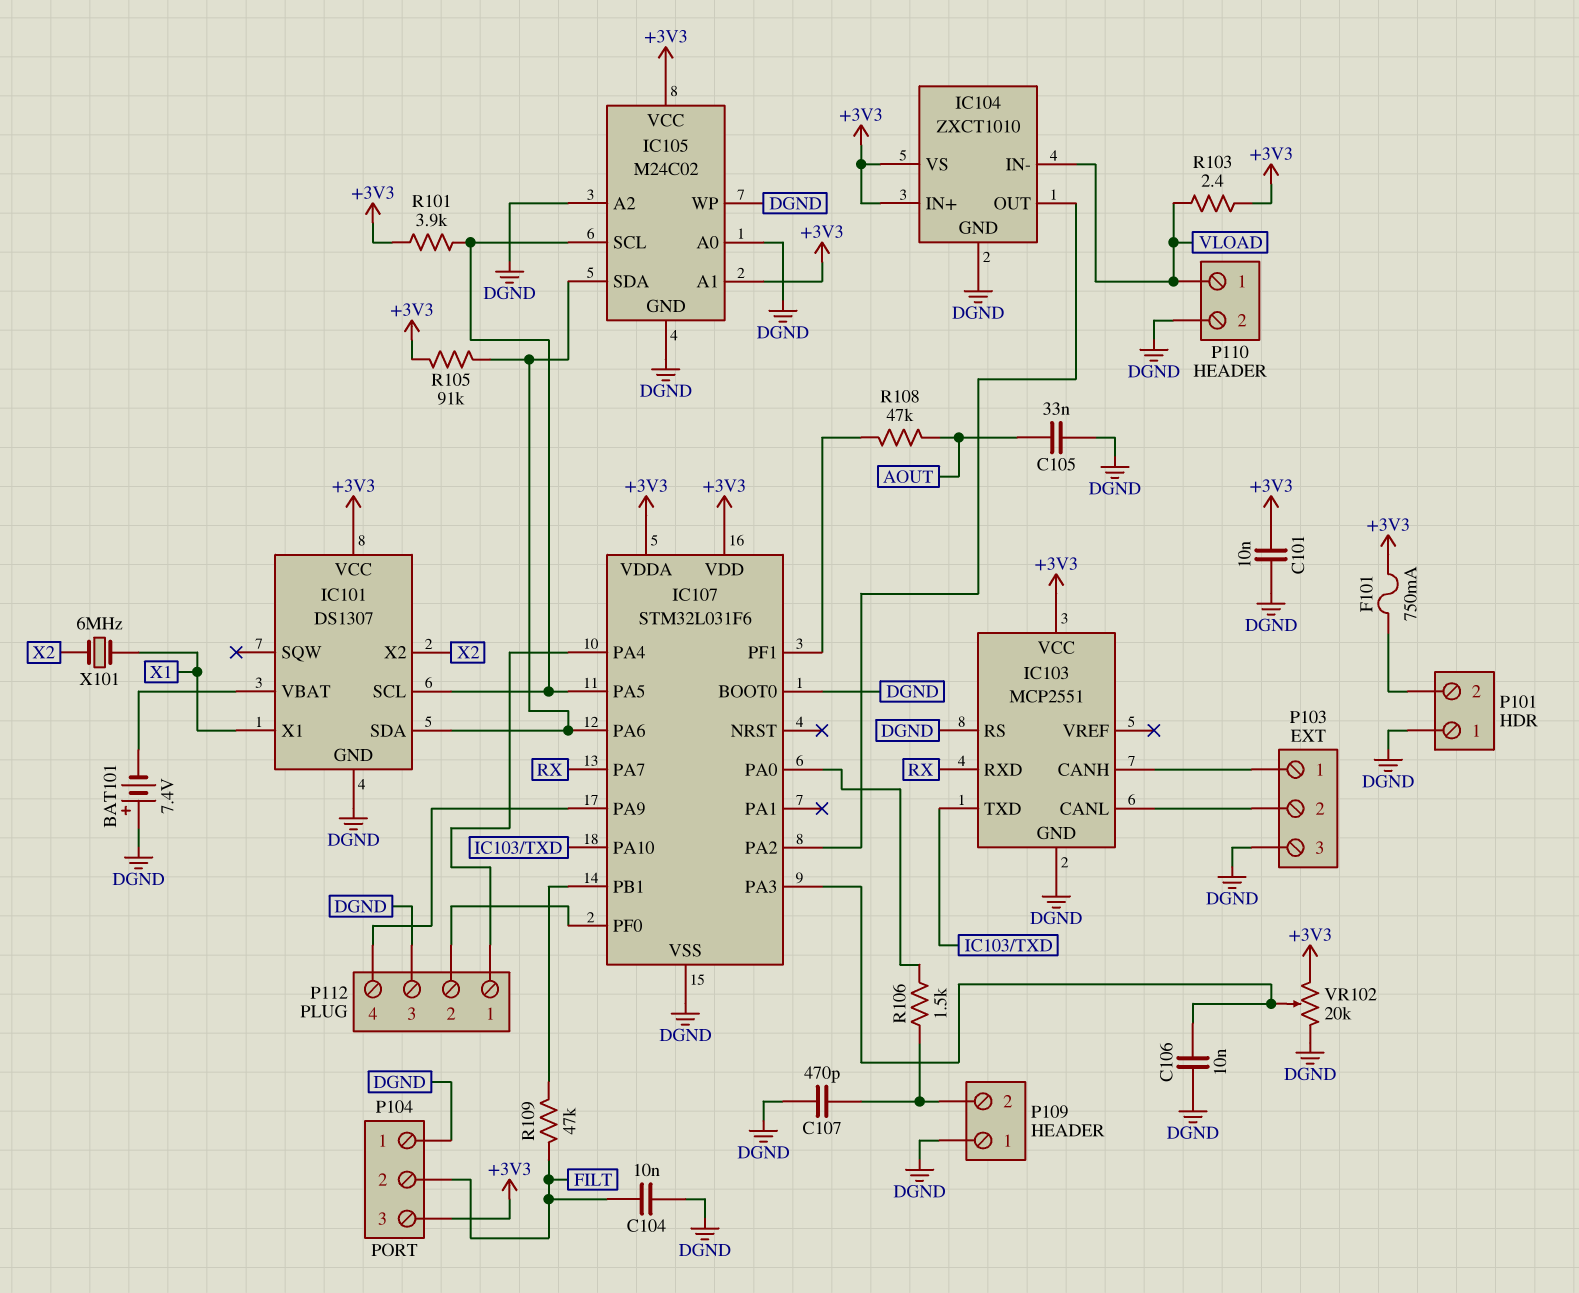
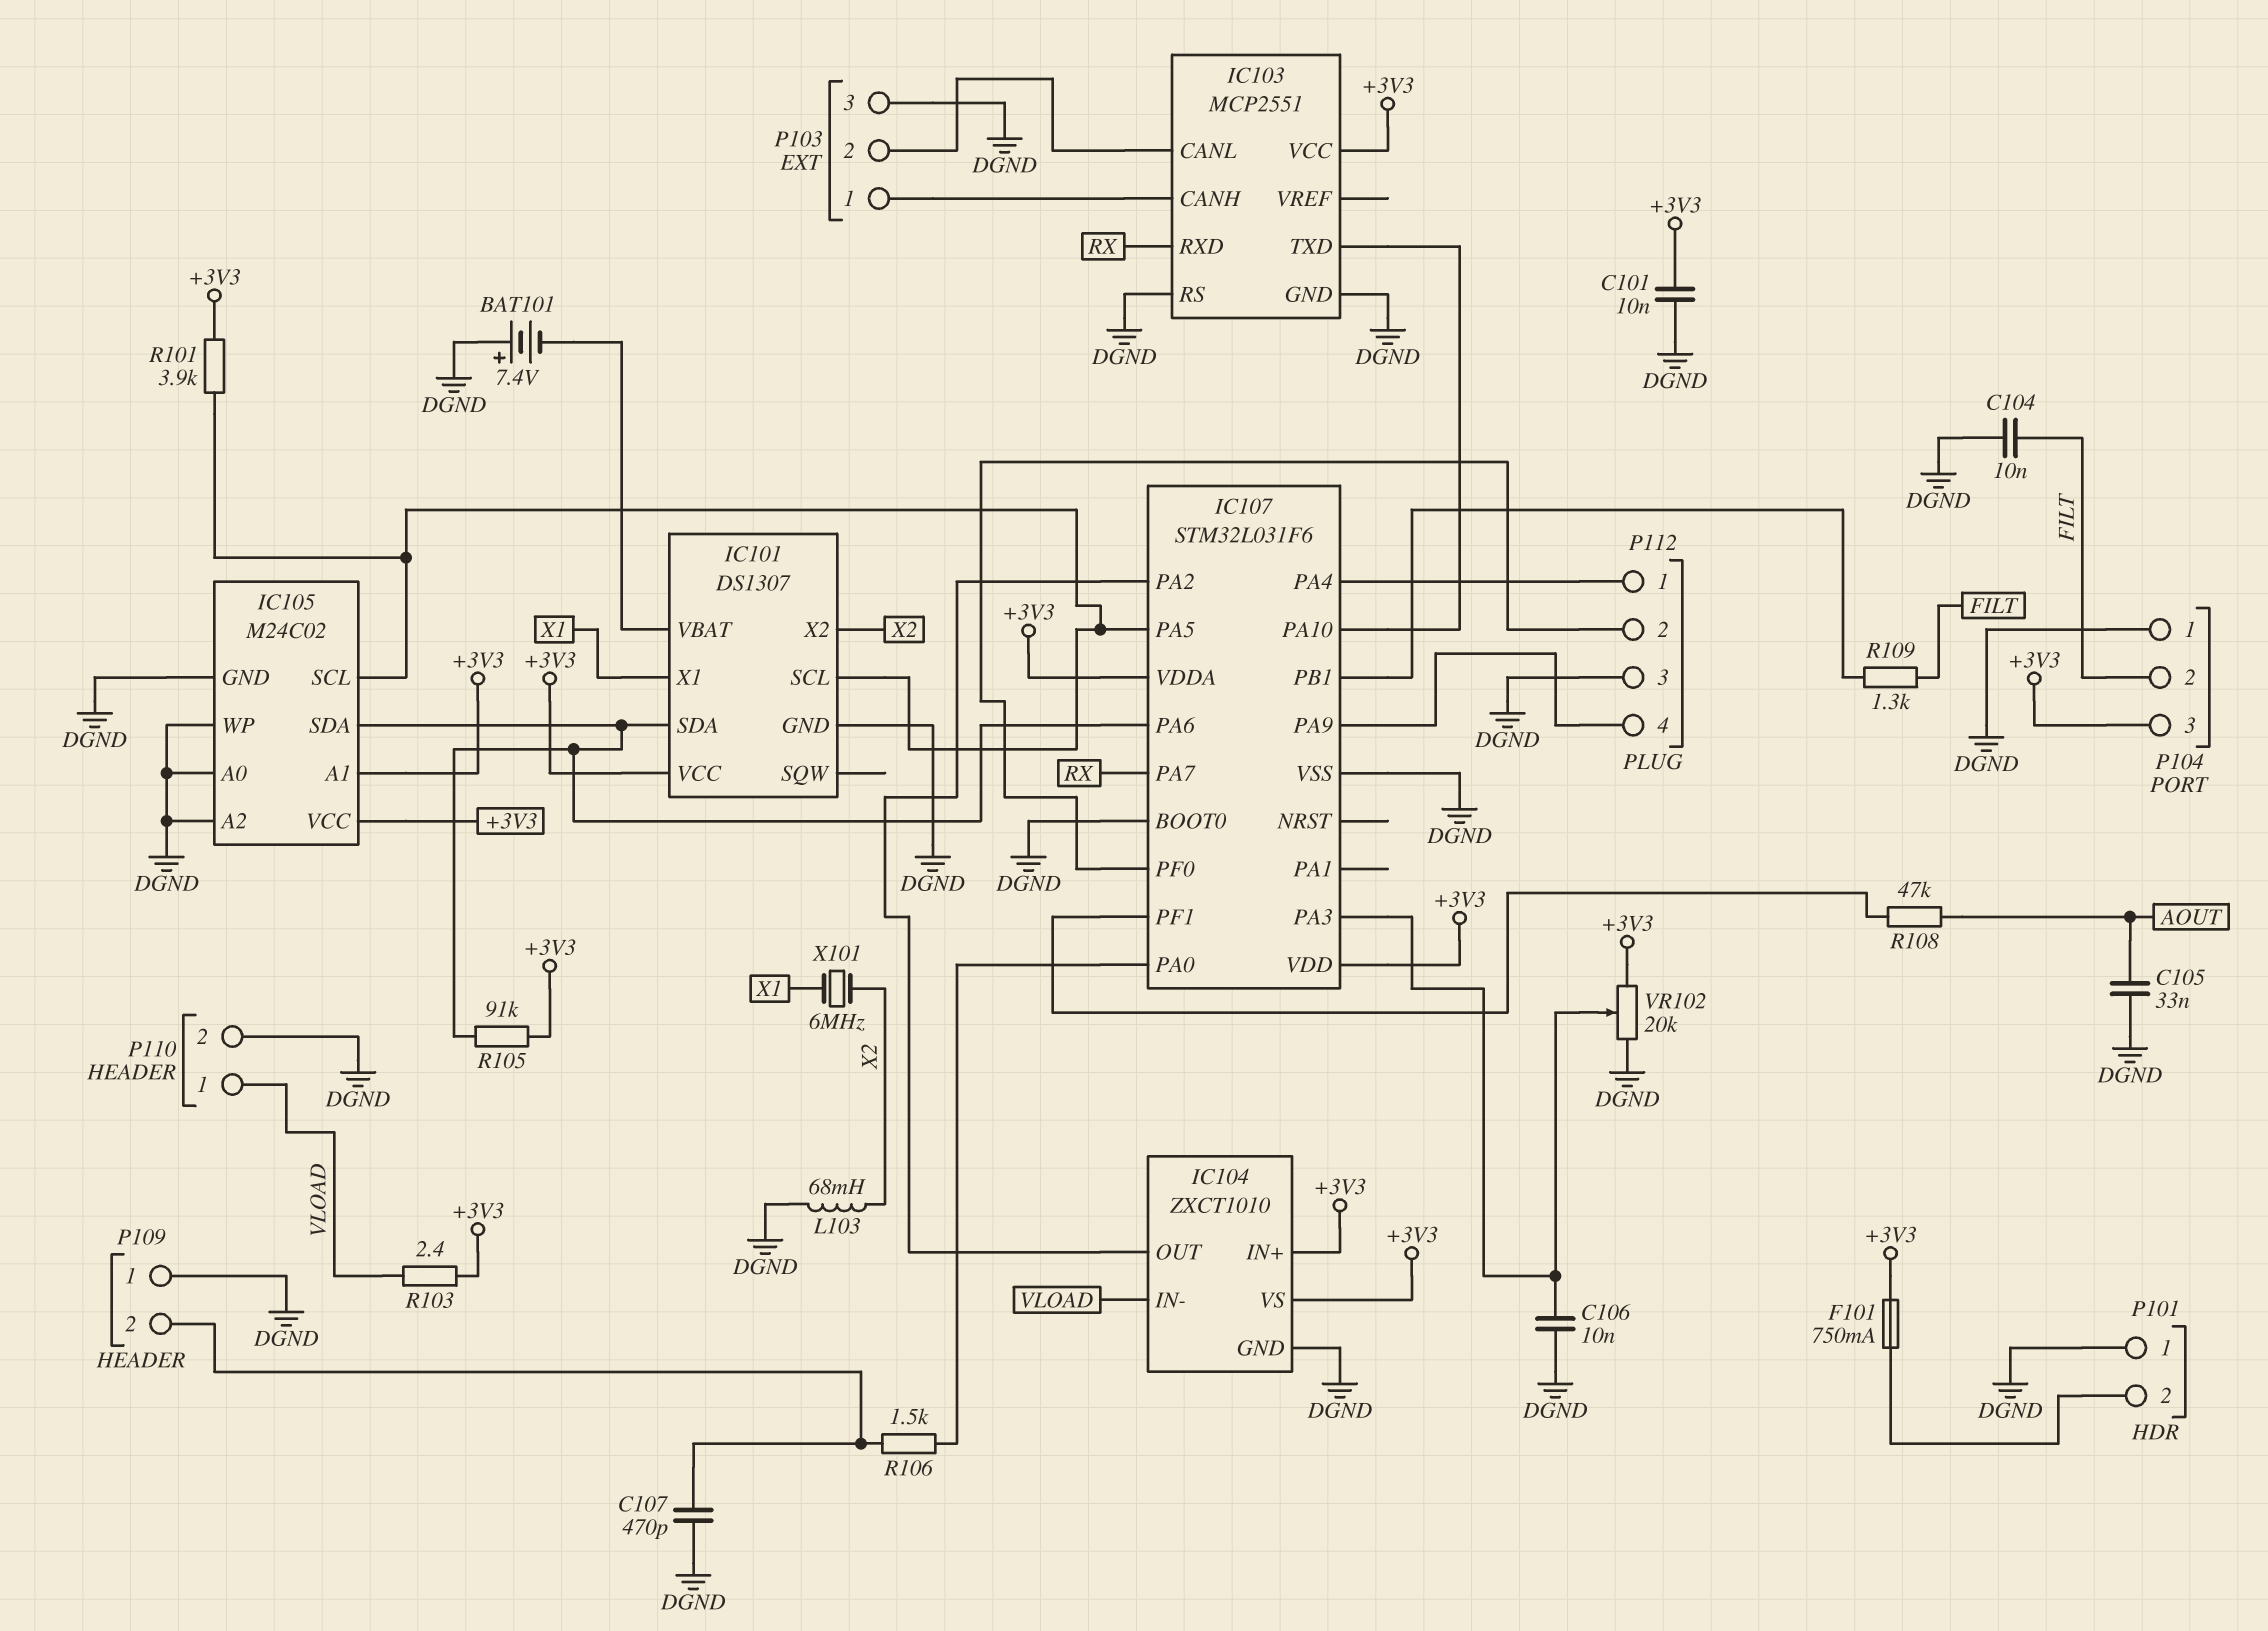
L103: none -> 68mH (DGND, X2)
R109: 47k (FILT, IC107/PB1) -> 1.3k (FILT, IC107/PB1)

